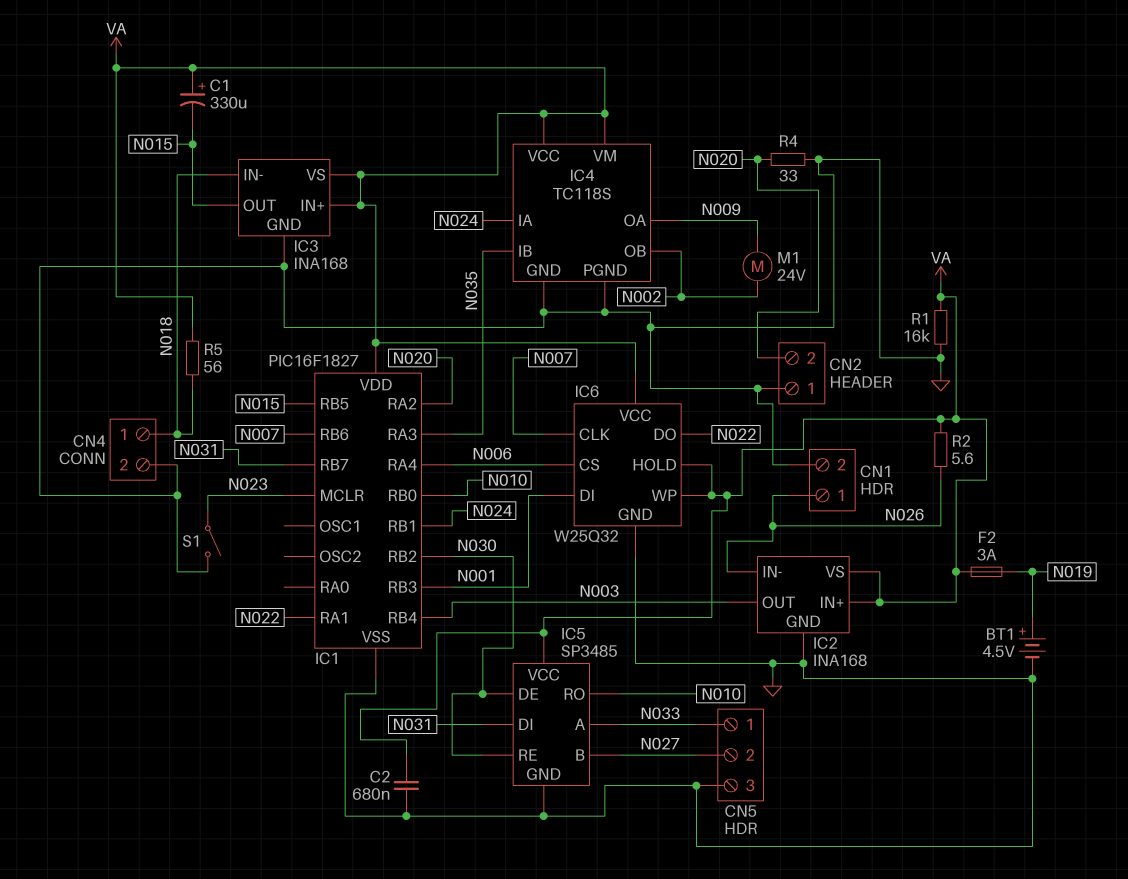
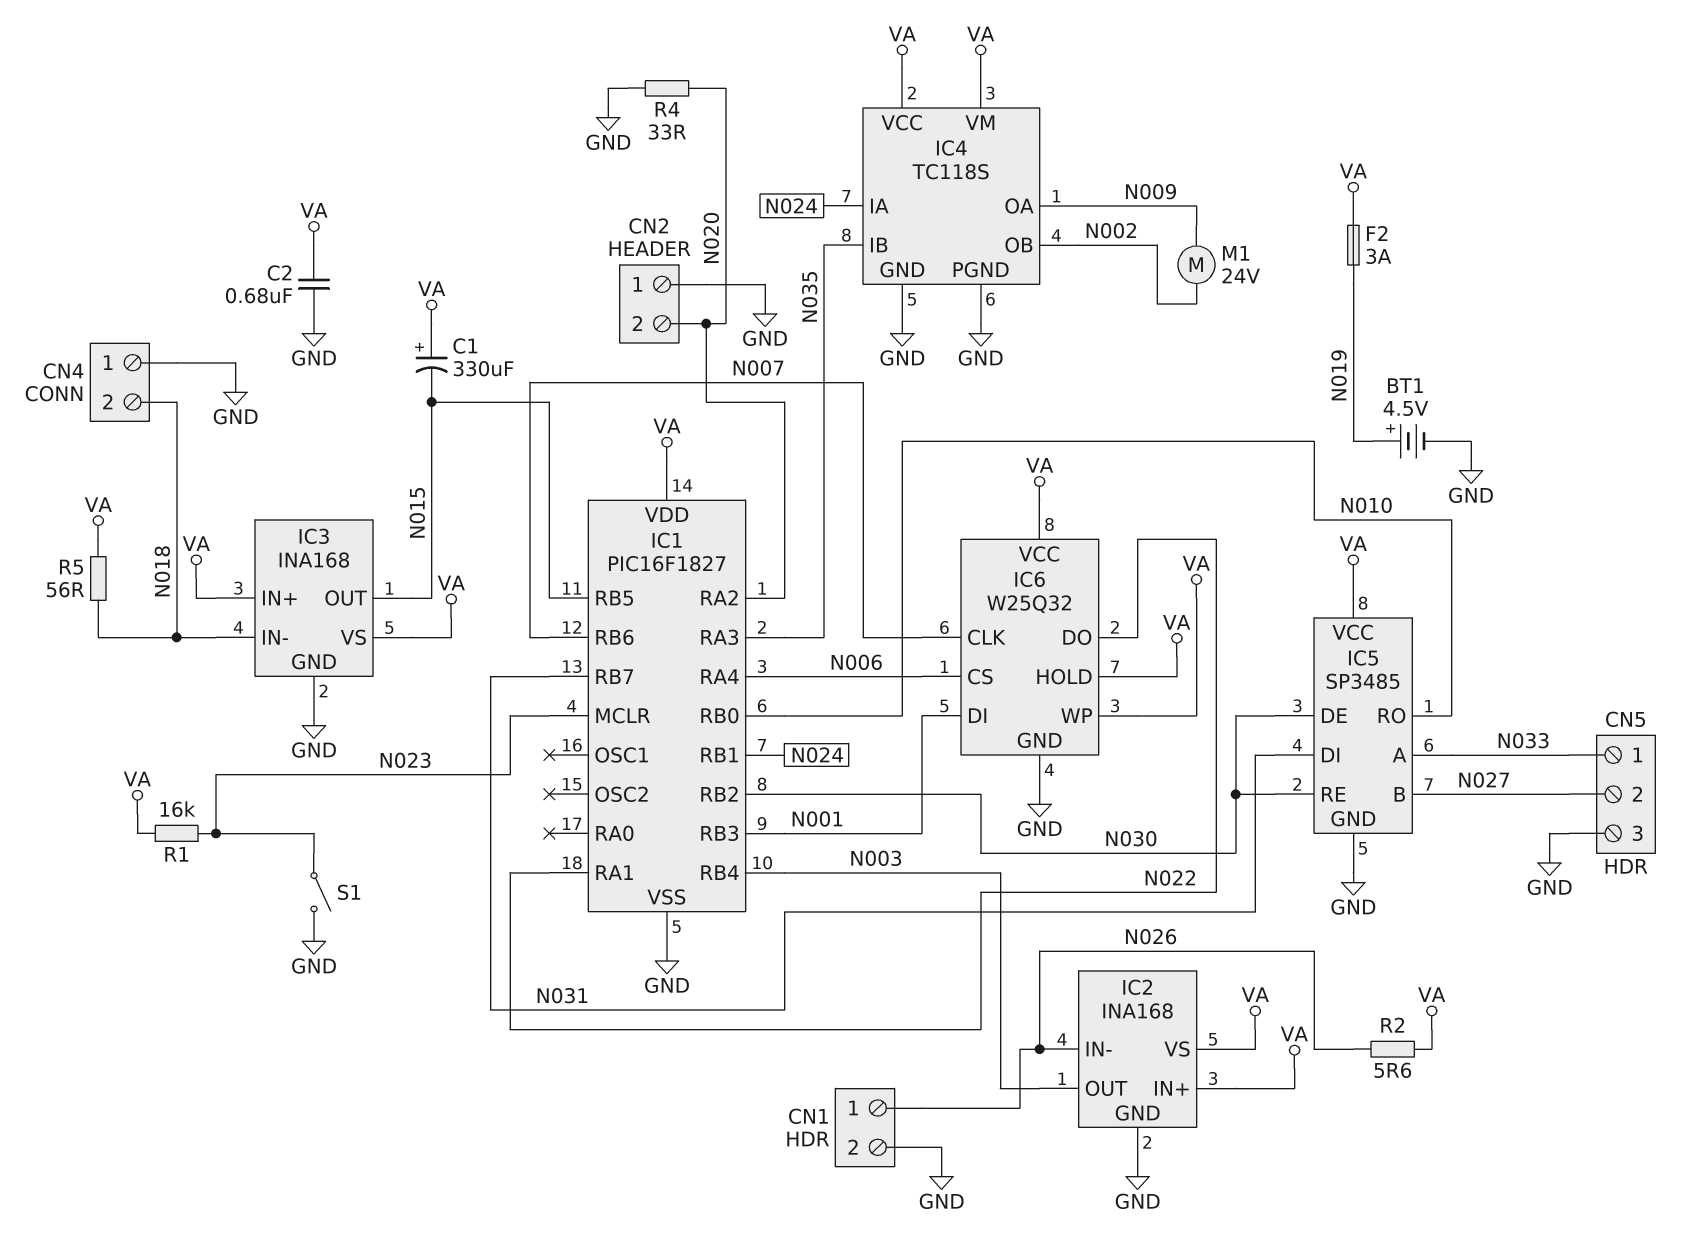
CN4 pin 1: N018 -> GND
CN4 pin 2: GND -> N018
R1: 16k (GND, VA) -> 16k (N023, VA)

